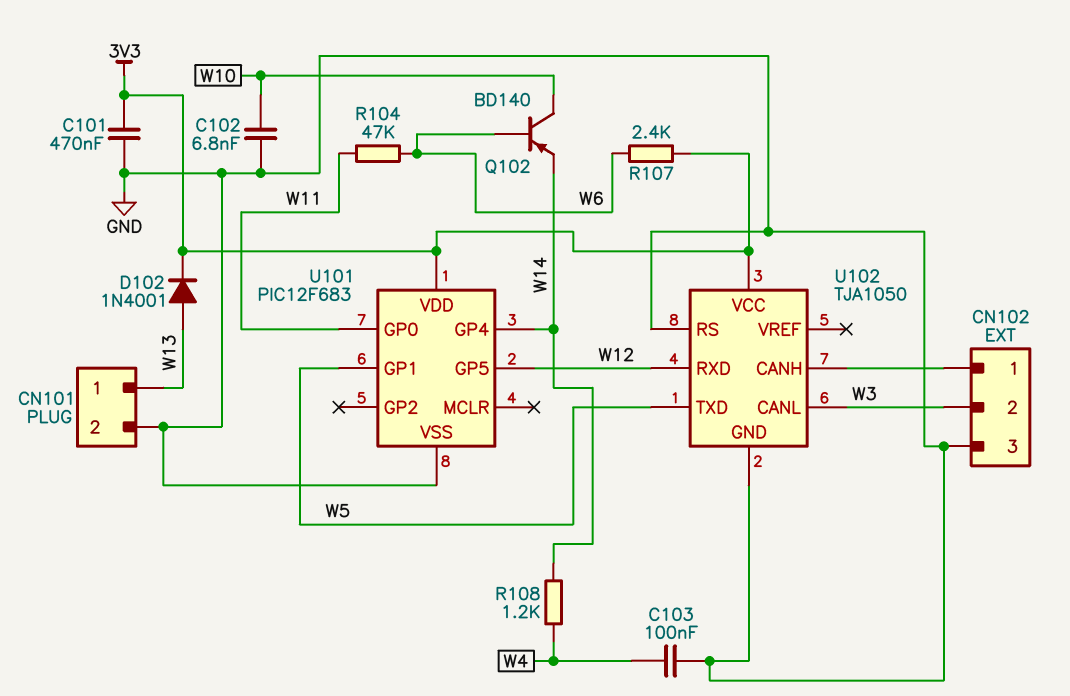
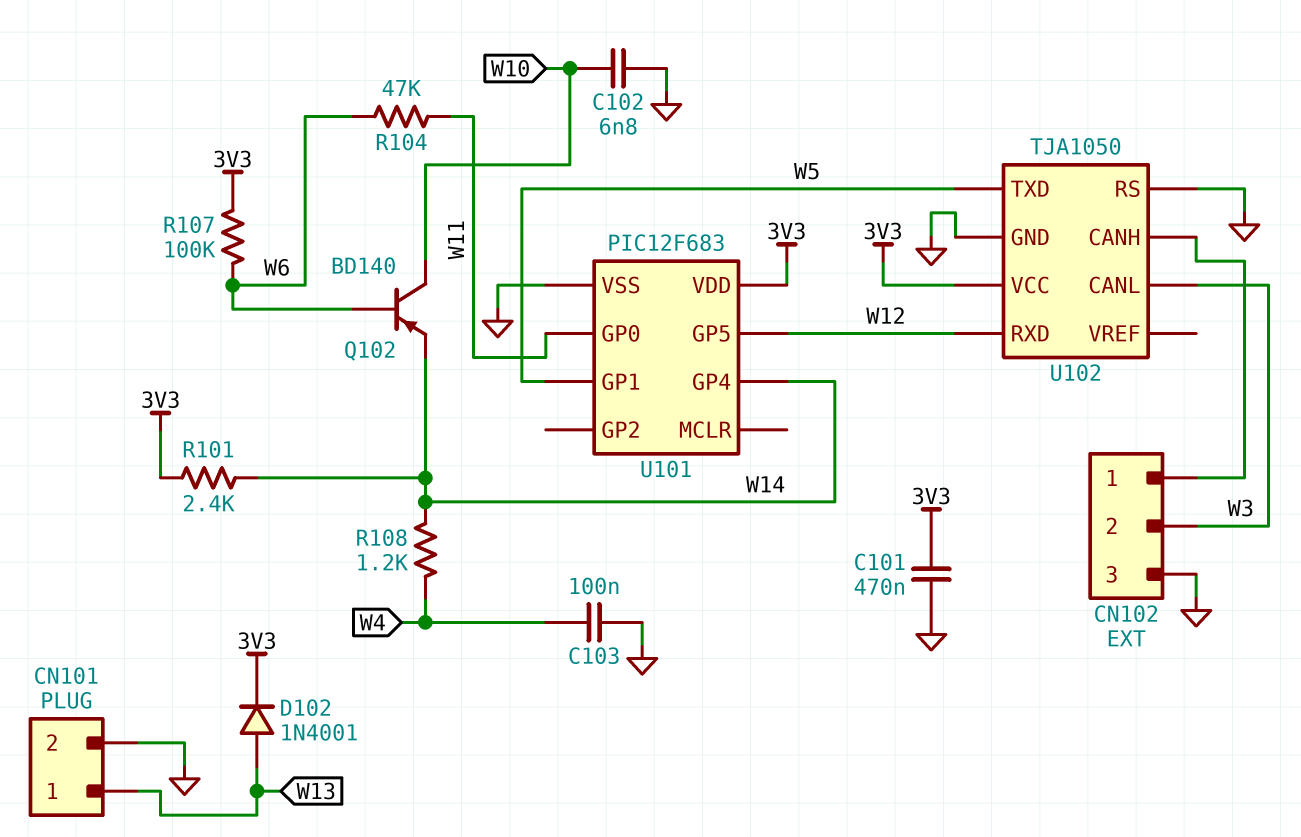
R101: none -> 2.4k (3V3, W14)
R107: 2.4k (3V3, W6) -> 100k (3V3, W6)

